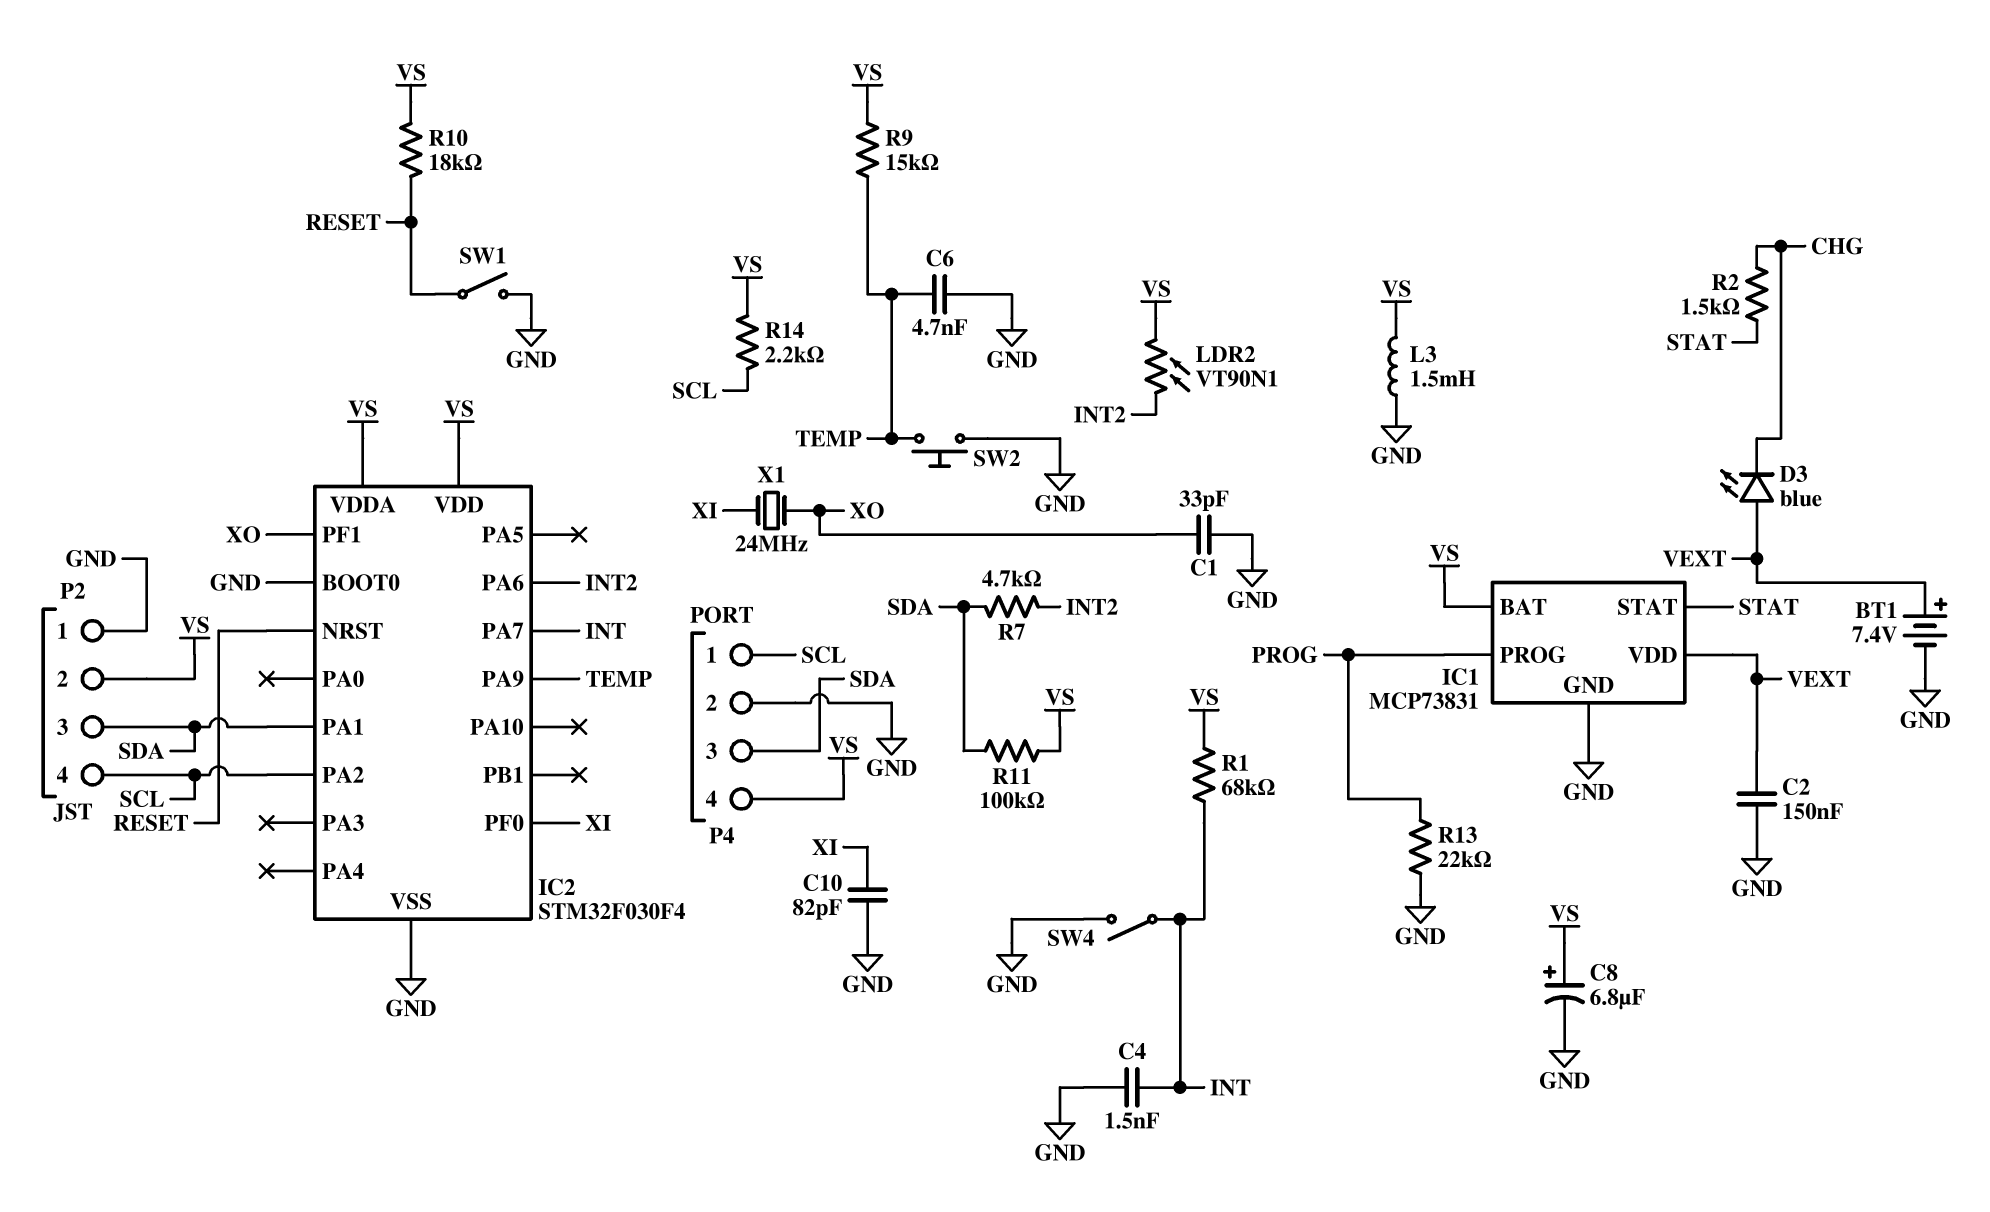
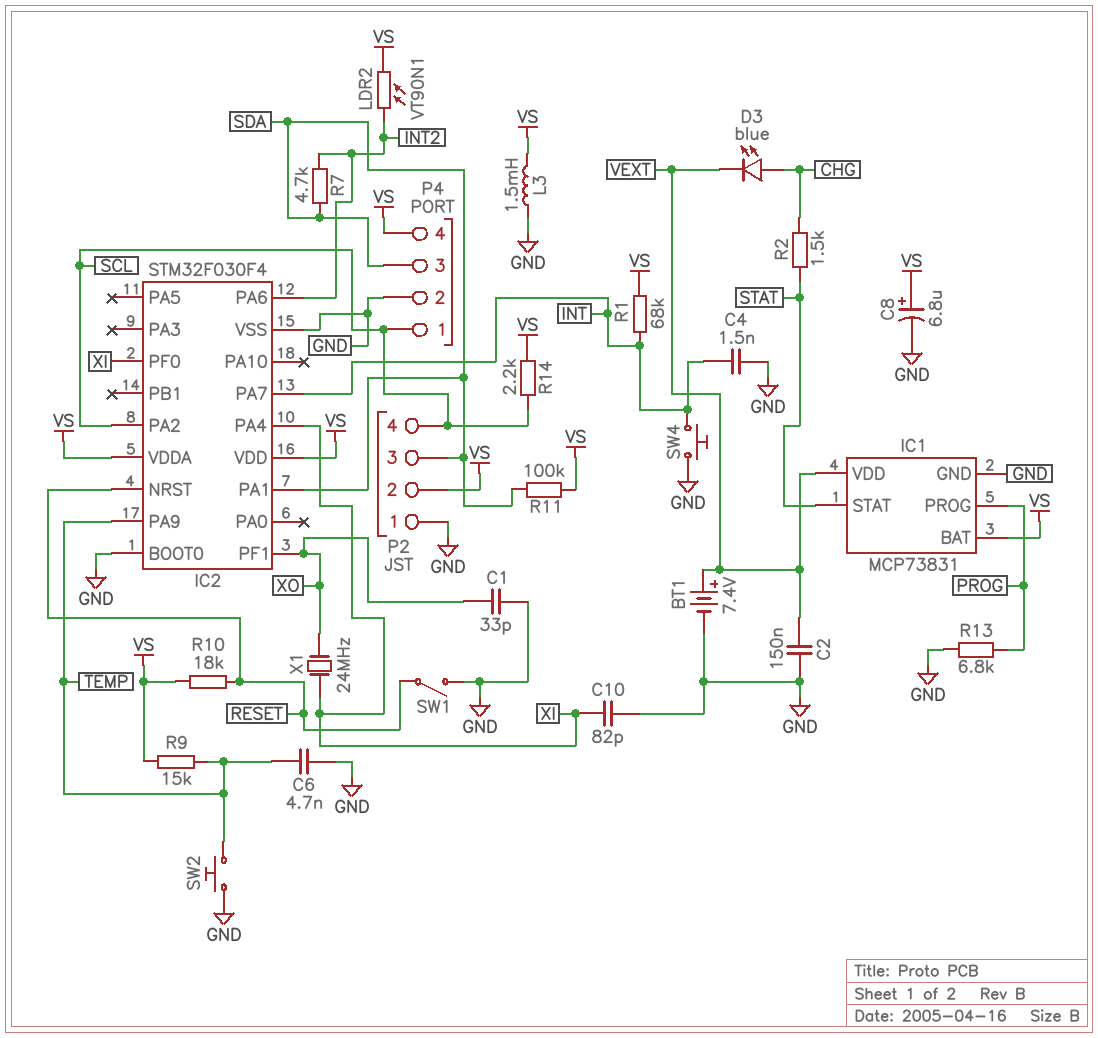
D3: LED blue (A VEXT, K CHG) -> LED blue (A CHG, K VEXT)
IC2 pin PA4: none -> XI
R13: 22k (GND, PROG) -> 6.8k (GND, PROG)
SW4: switch (GND, INT) -> button (GND, INT)

